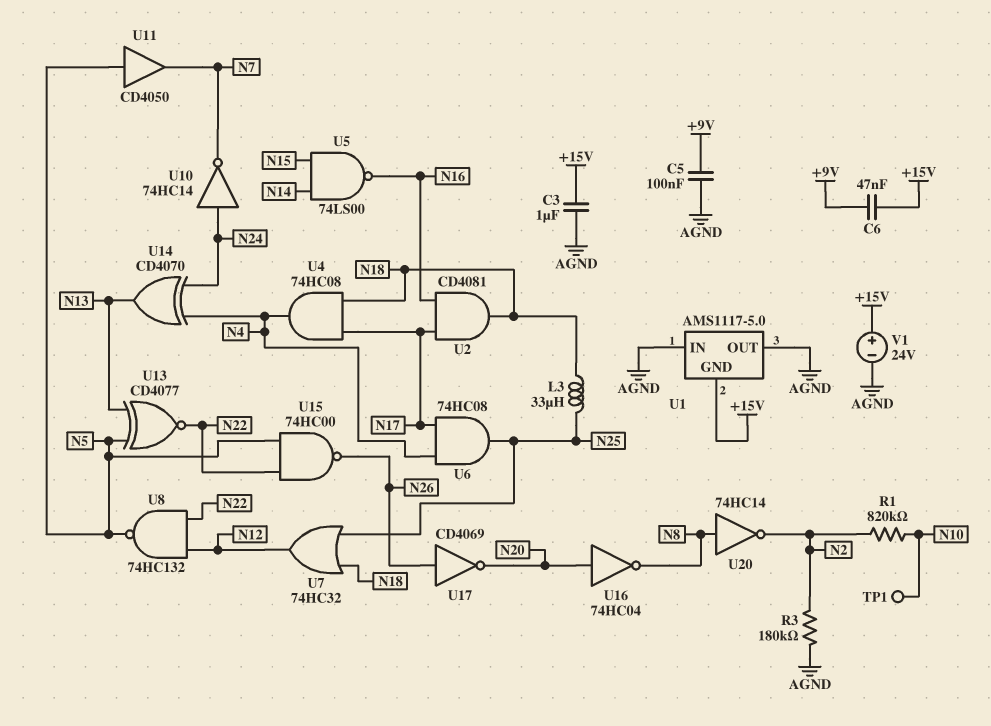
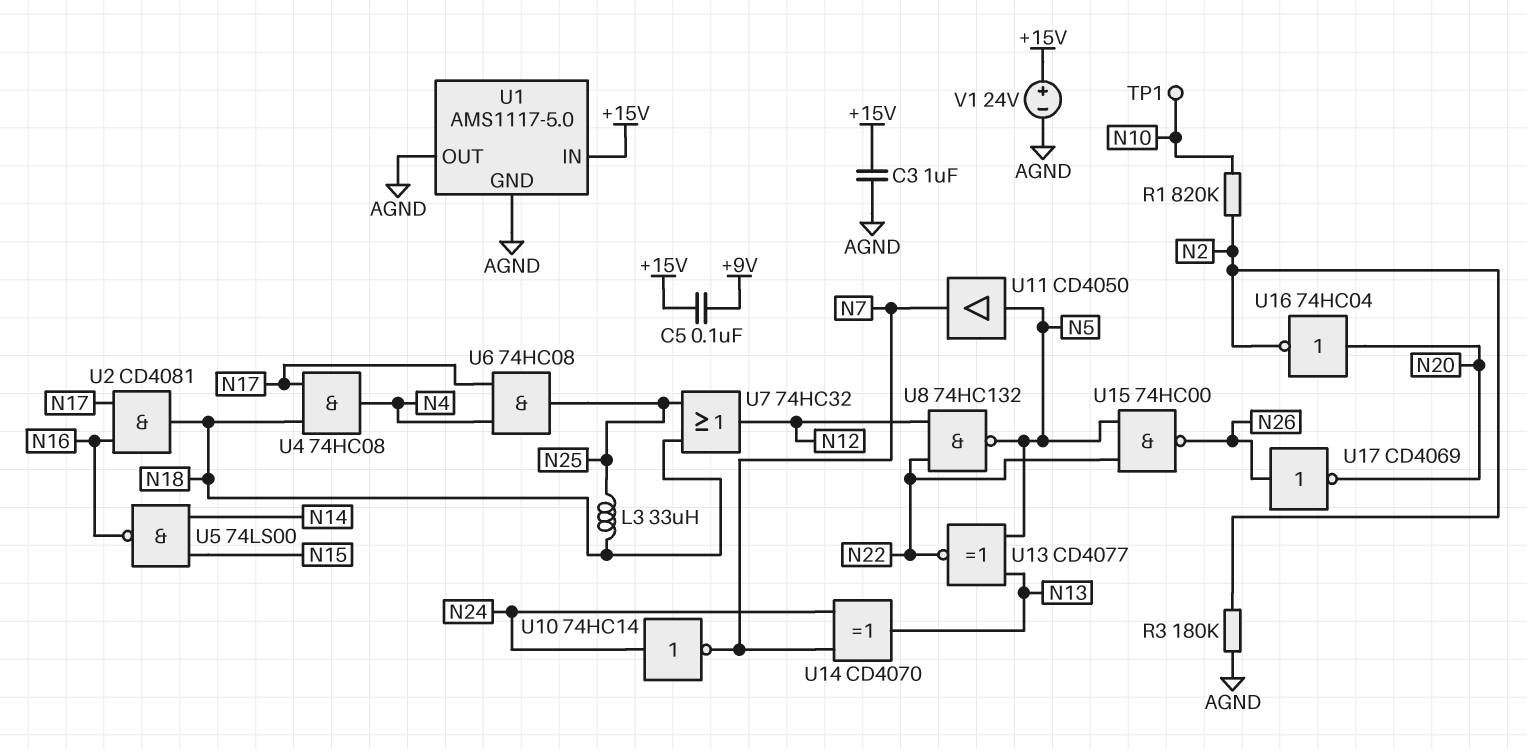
C5: 100nF (+9V, AGND) -> 100nF (+9V, +15V)
C6: 47nF (+9V, +15V) -> none
U1 pin GND: +15V -> AGND
U1 pin IN: AGND -> +15V
U14: XOR CD4070 (in N4, in N24, out N13) -> XOR CD4070 (in N7, in N24, out N13)
U16: NOT 74HC04 (in N20, out N8) -> NOT 74HC04 (in N20, out N2)
U20: NOT 74HC14 (in N8, out N2) -> none

